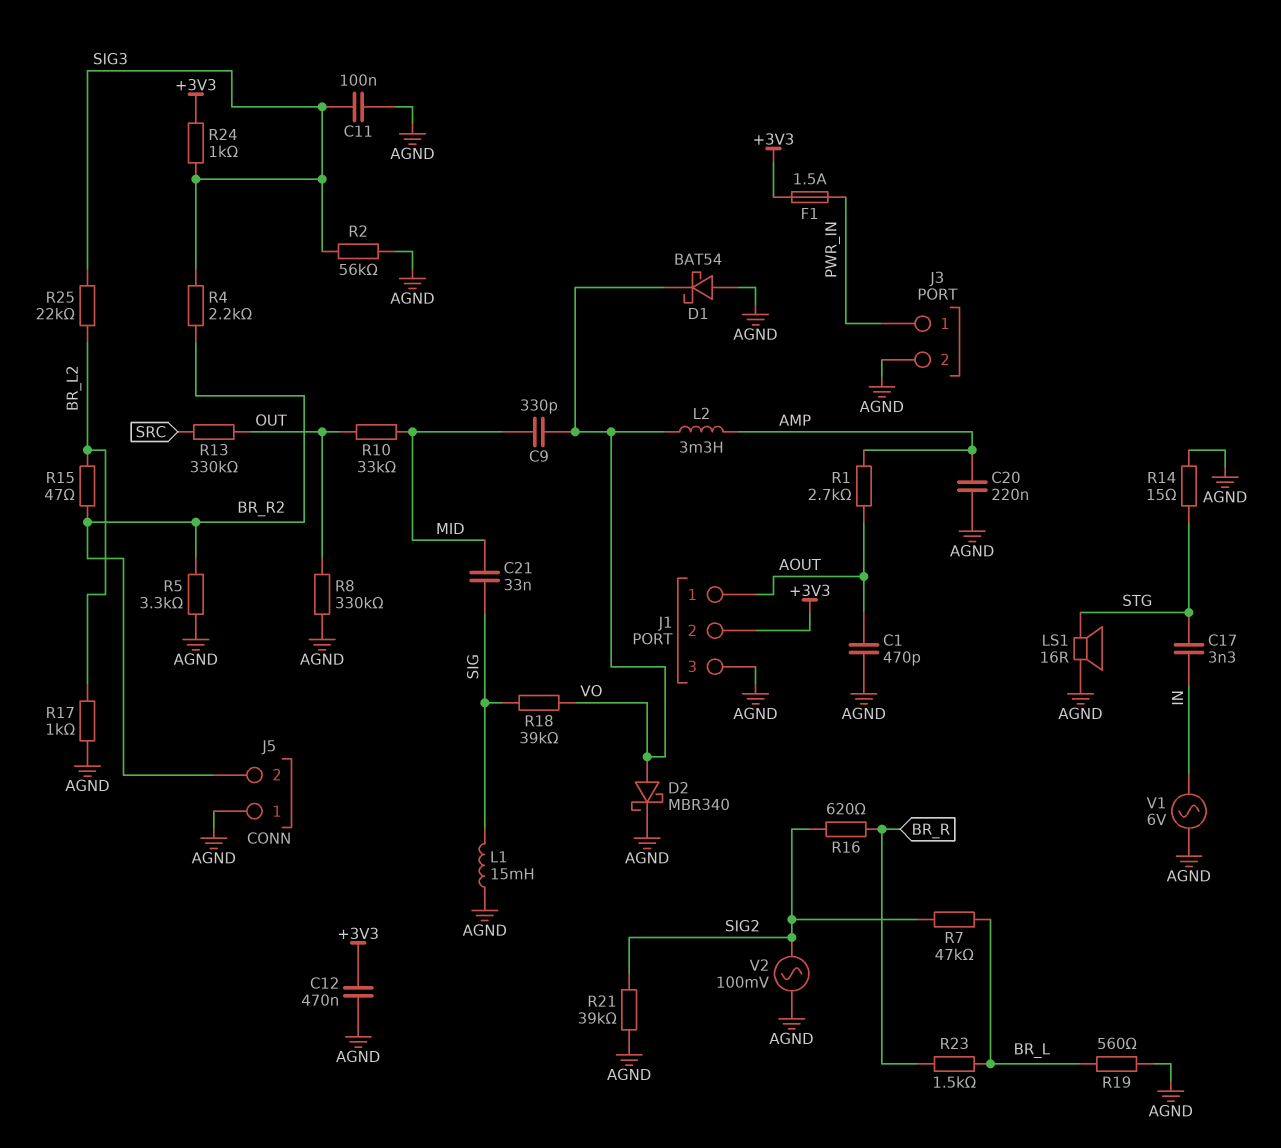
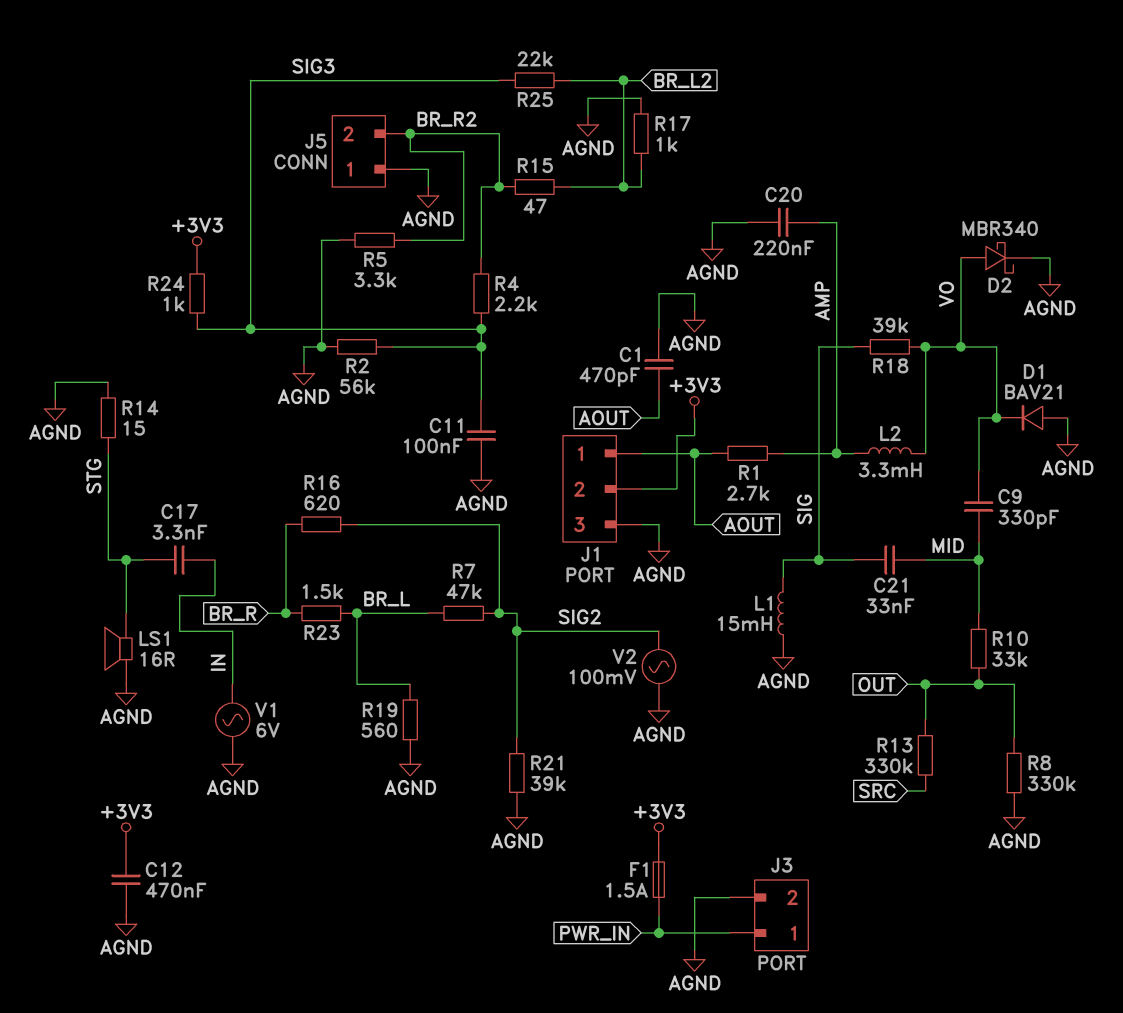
D1: schottky BAT54 (A AGND, K VO) -> diode BAV21 (A AGND, K VO)

